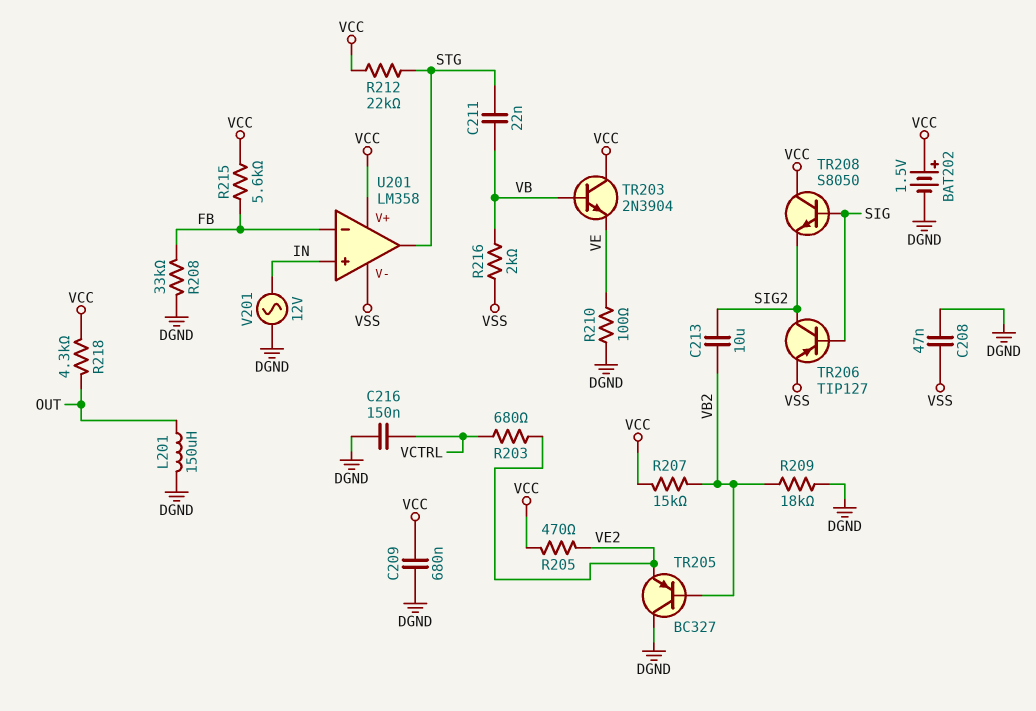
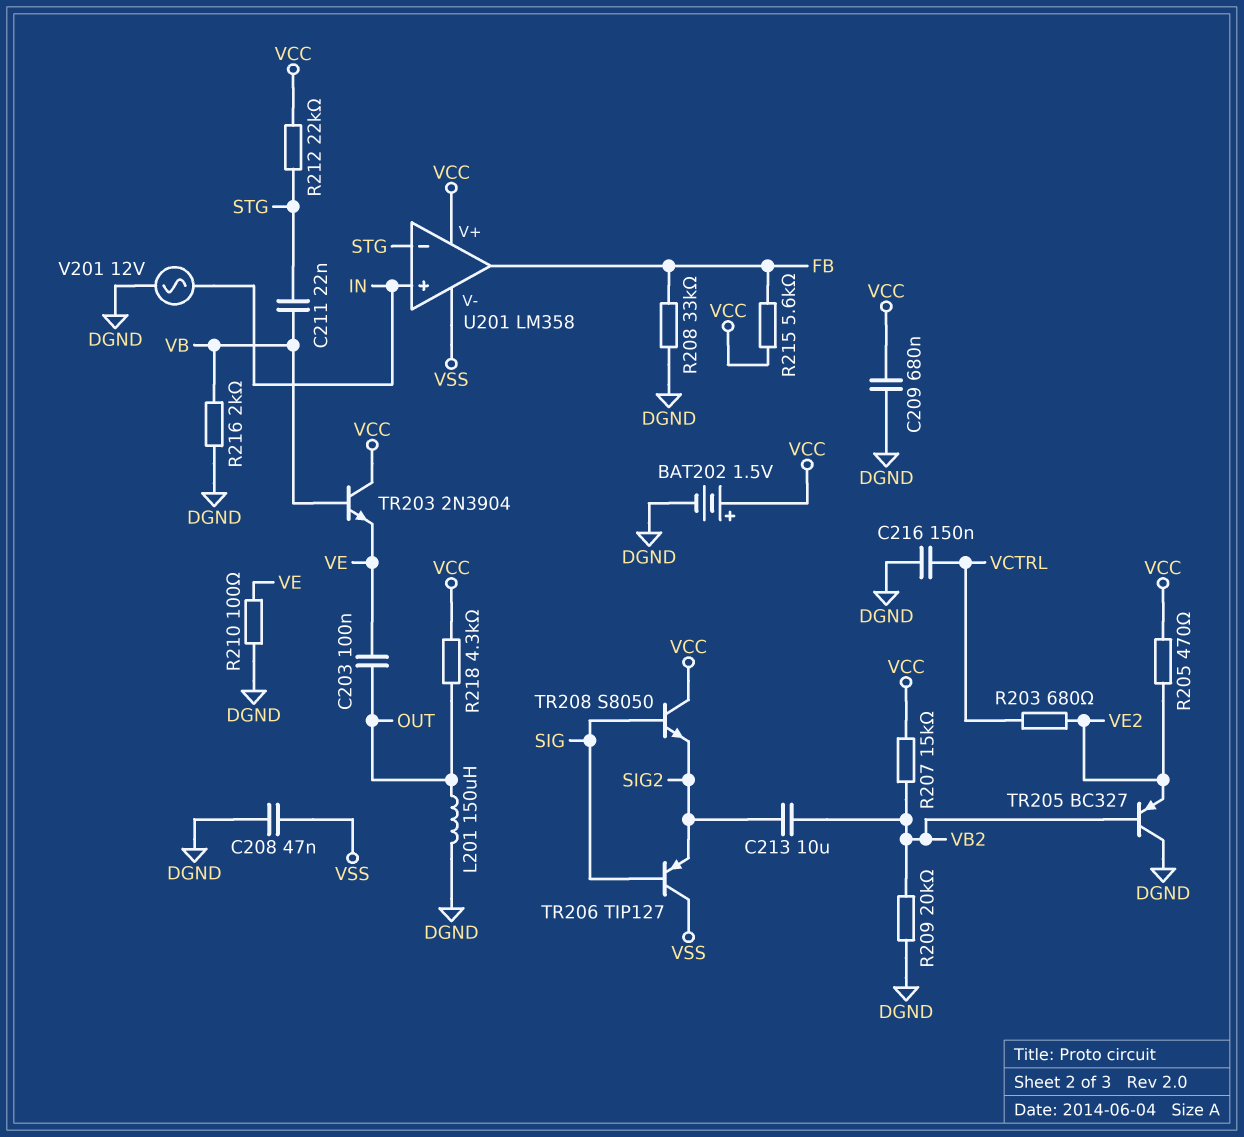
C203: none -> 100nF (OUT, VE)
R209: 18k (DGND, VB2) -> 20k (DGND, VB2)
R216: 2k (VB, VSS) -> 2k (DGND, VB)
TR206: PNP TIP127 (B SIG, C SIG2, E VSS) -> PNP TIP127 (B SIG, C VSS, E SIG2)
U201 pin in-: FB -> STG
U201 pin out: STG -> FB

